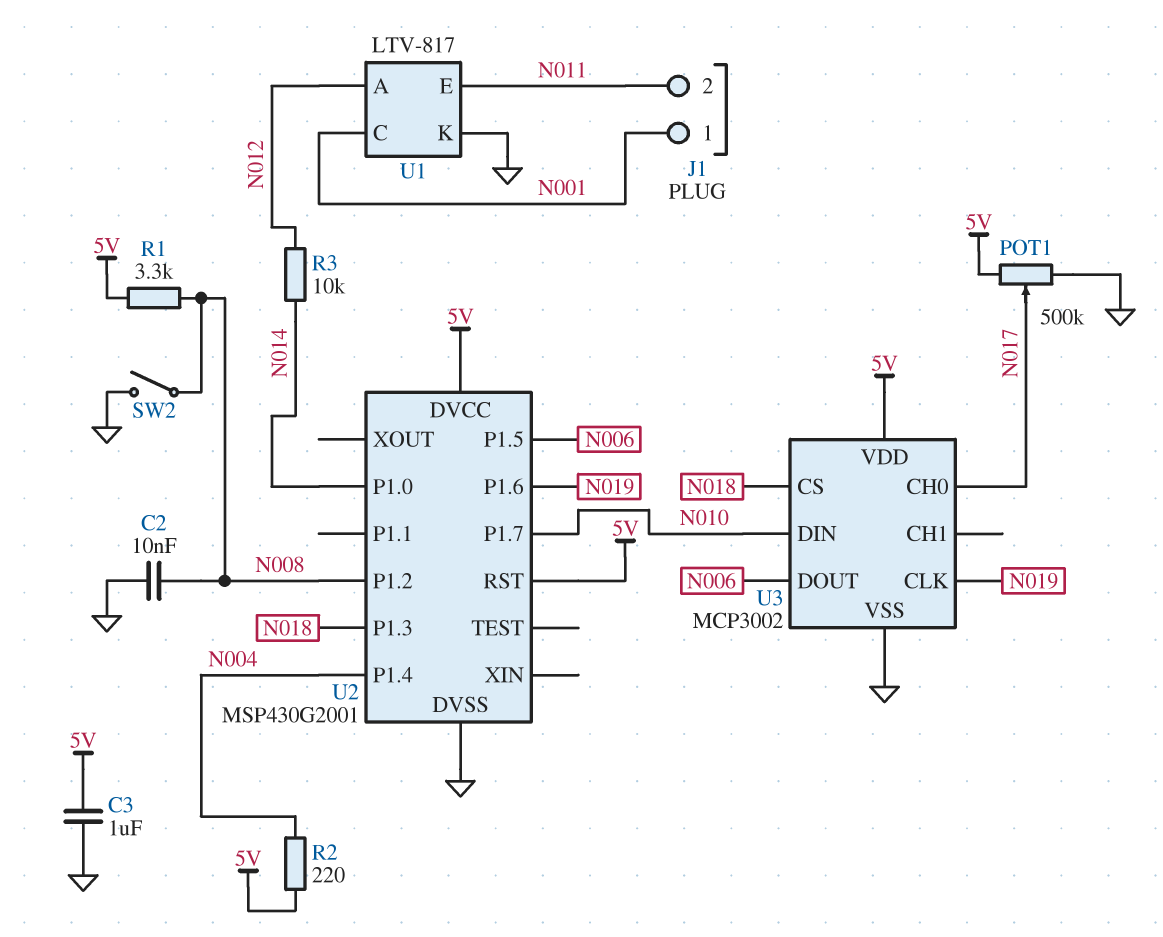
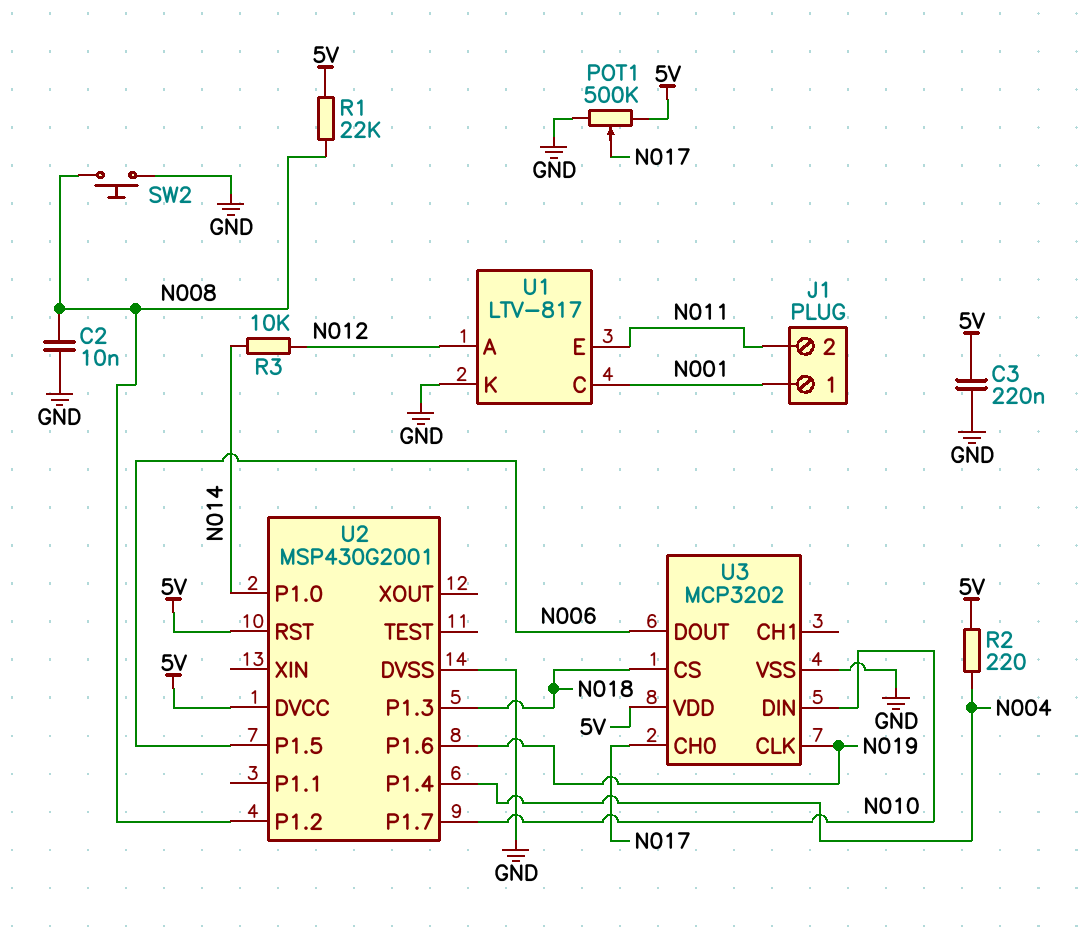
C3: 1uF (5V, GND) -> 220nF (5V, GND)
R1: 3.3k (5V, N008) -> 22k (5V, N008)
SW2: switch (GND, N008) -> button (GND, N008)
U3: MCP3002 -> MCP3202

